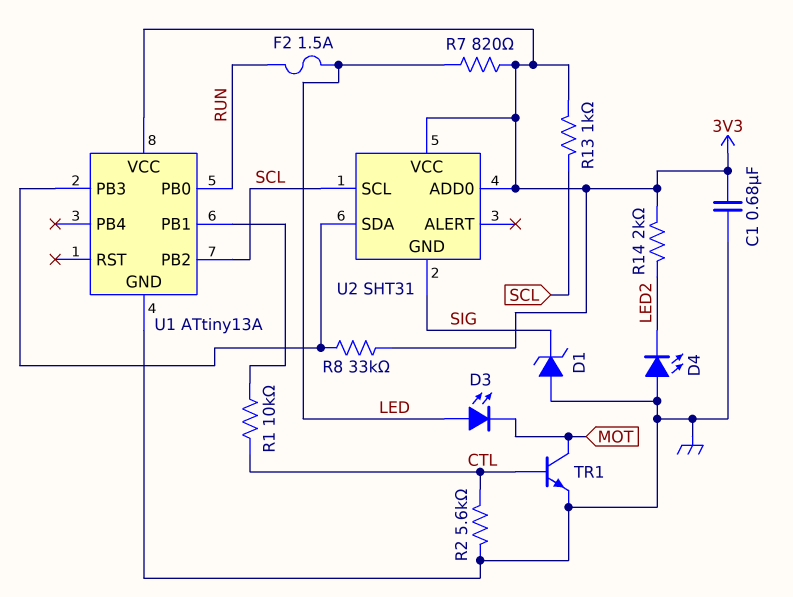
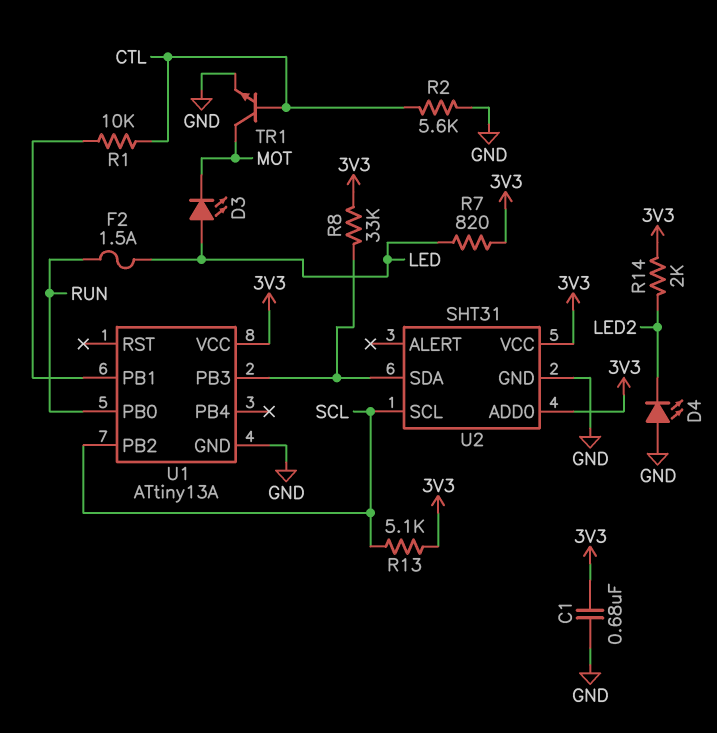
D1: zener (A GND, K SIG) -> none
R13: 1k (3V3, SCL) -> 5.1k (3V3, SCL)
U2 pin GND: SIG -> GND

